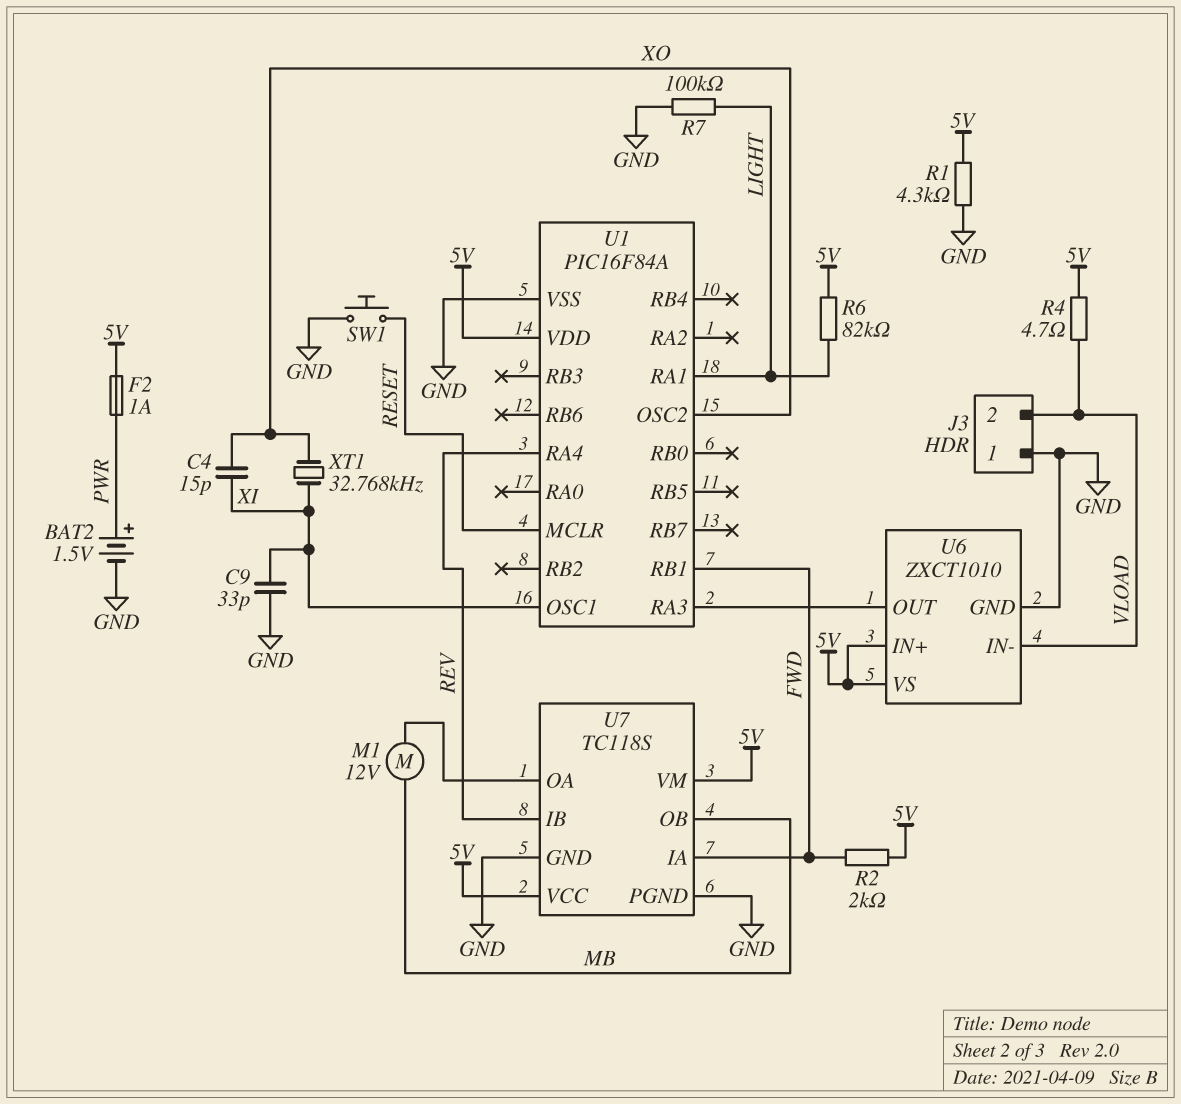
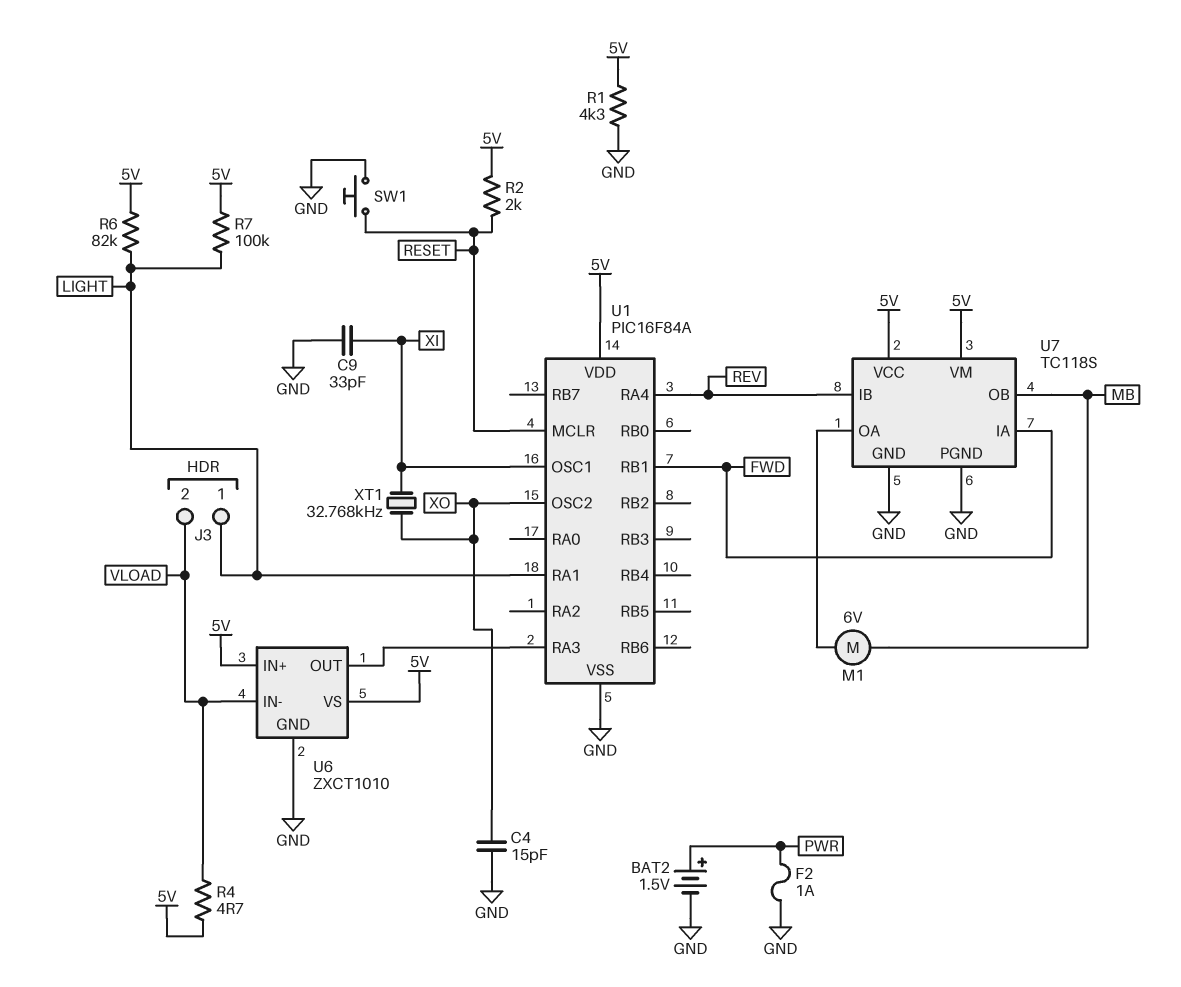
C4: 15pF (XI, XO) -> 15pF (GND, XO)
F2: 1A (5V, PWR) -> 1A (GND, PWR)
J3 pin 1: GND -> LIGHT
M1: motor 12V (MB, U7/OA) -> motor 6V (MB, U7/OA)
R2: 2k (5V, FWD) -> 2k (5V, RESET)
R7: 100k (GND, LIGHT) -> 100k (5V, LIGHT)

